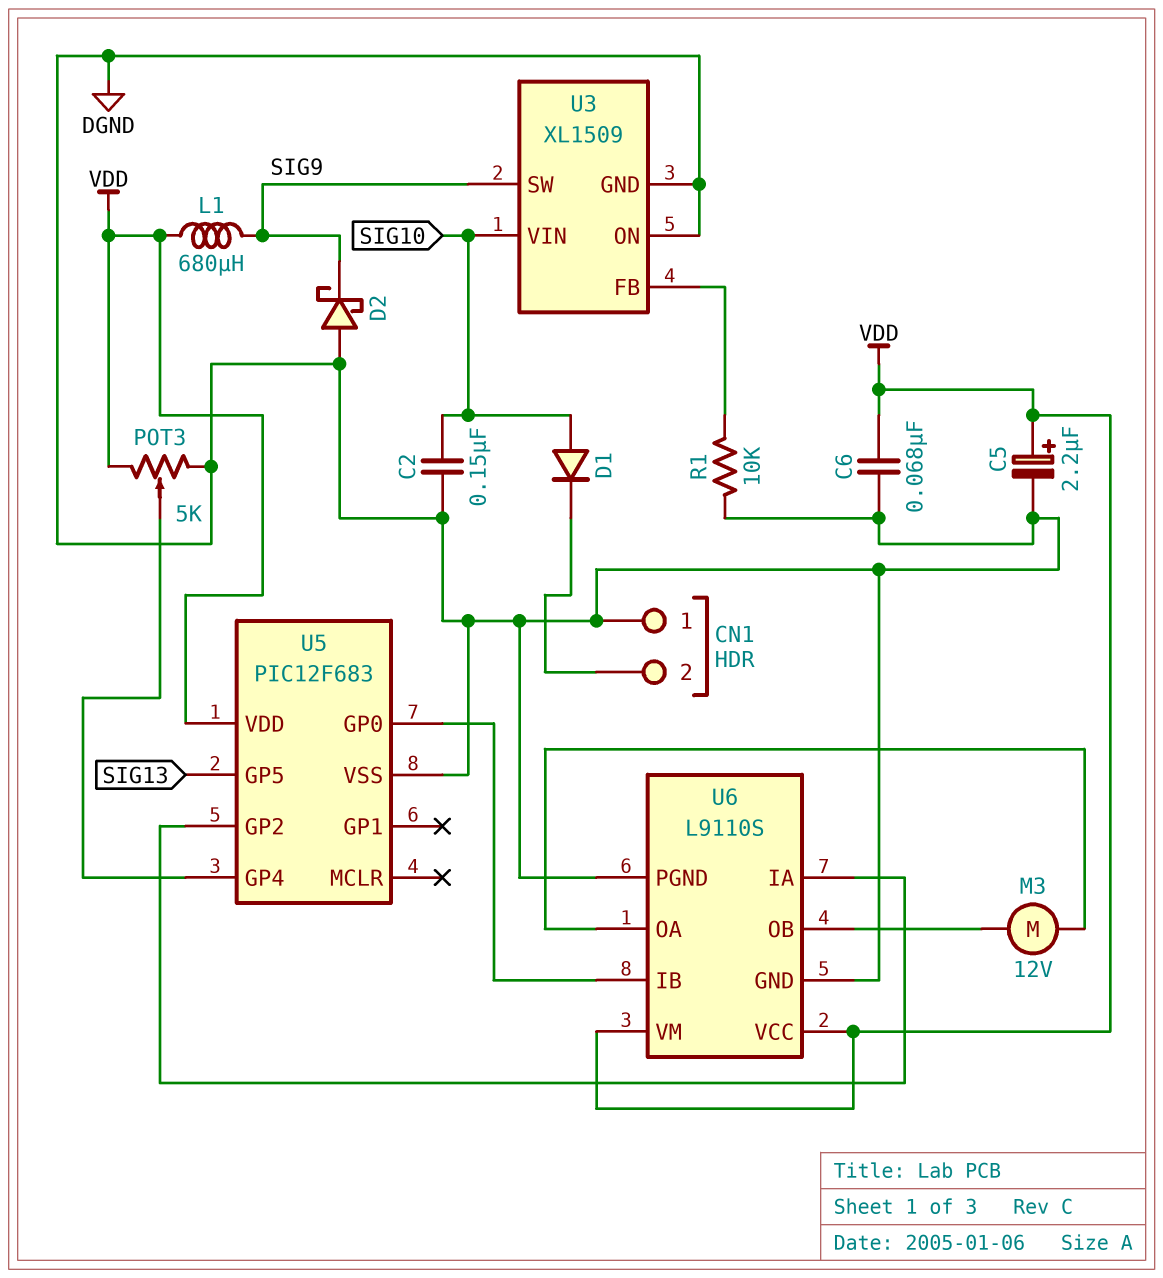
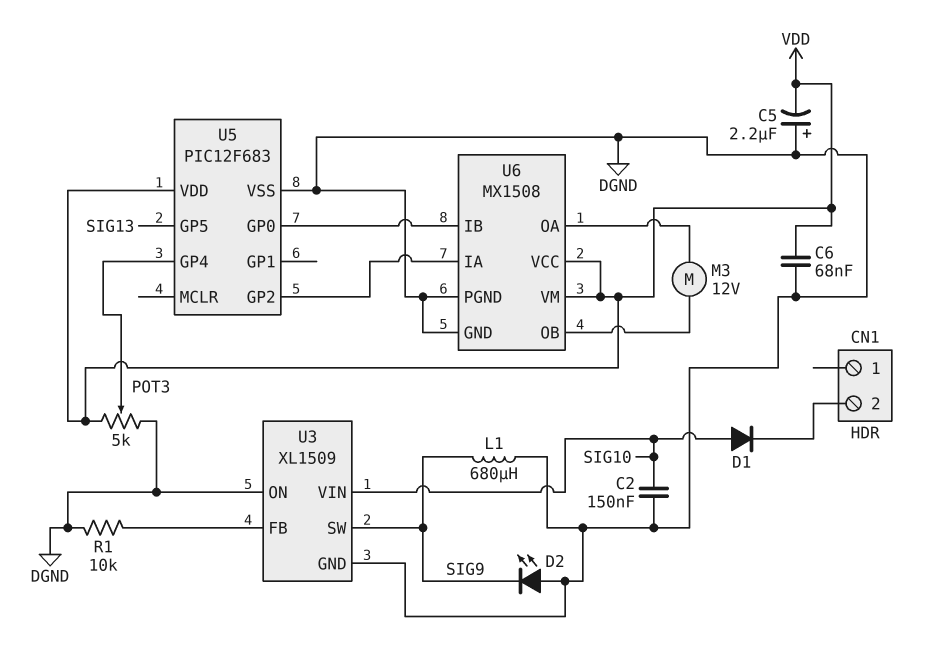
C5: 2.2uF (plus VDD, minus DGND) -> 2.2uF (plus DGND, minus VDD)
CN1 pin 1: DGND -> none
D2: schottky (A DGND, K SIG9) -> LED (A DGND, K SIG9)
L1: 680uH (SIG9, VDD) -> 680uH (DGND, SIG9)
U6: L9110S -> MX1508

